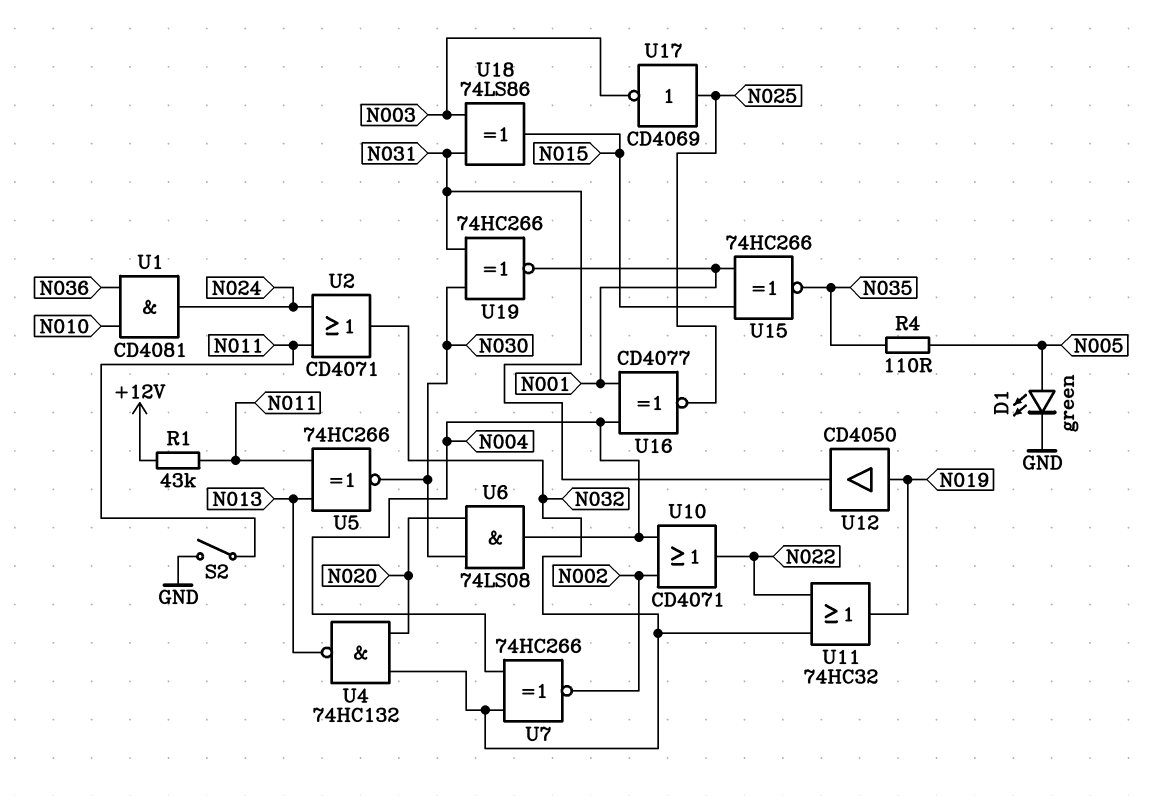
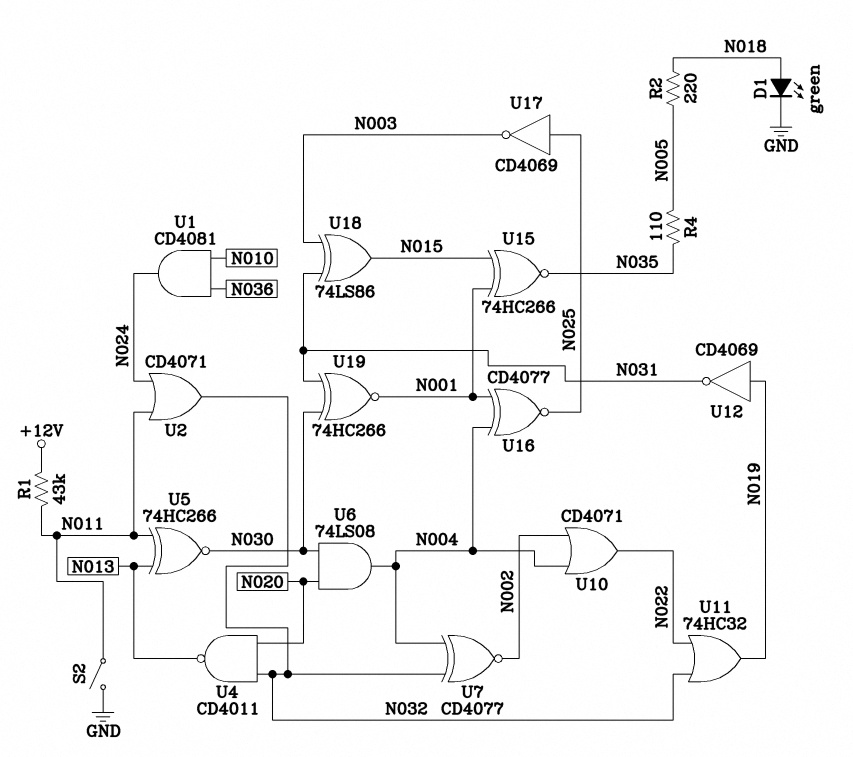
D1: LED green (A N005, K GND) -> LED green (A N018, K GND)
R2: none -> 220 (N005, N018)
U4: NAND 74HC132 (in N020, in N032, out N013) -> NAND CD4011 (in N020, in N032, out N013)
U7: XNOR 74HC266 (in N004, in N032, out N002) -> XNOR CD4077 (in N004, in N032, out N002)
U12: buffer CD4050 (in N019, out N031) -> NOT CD4069 (in N019, out N031)

